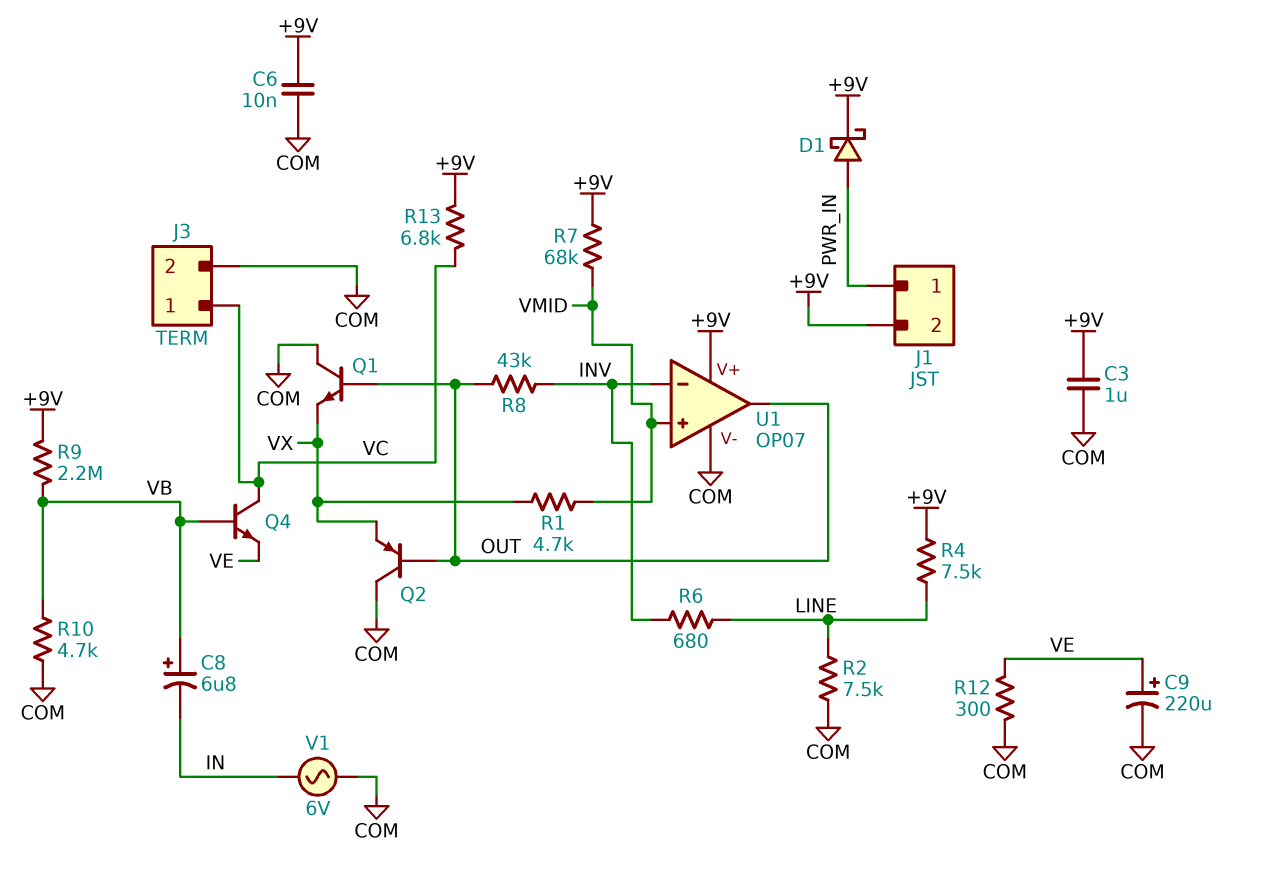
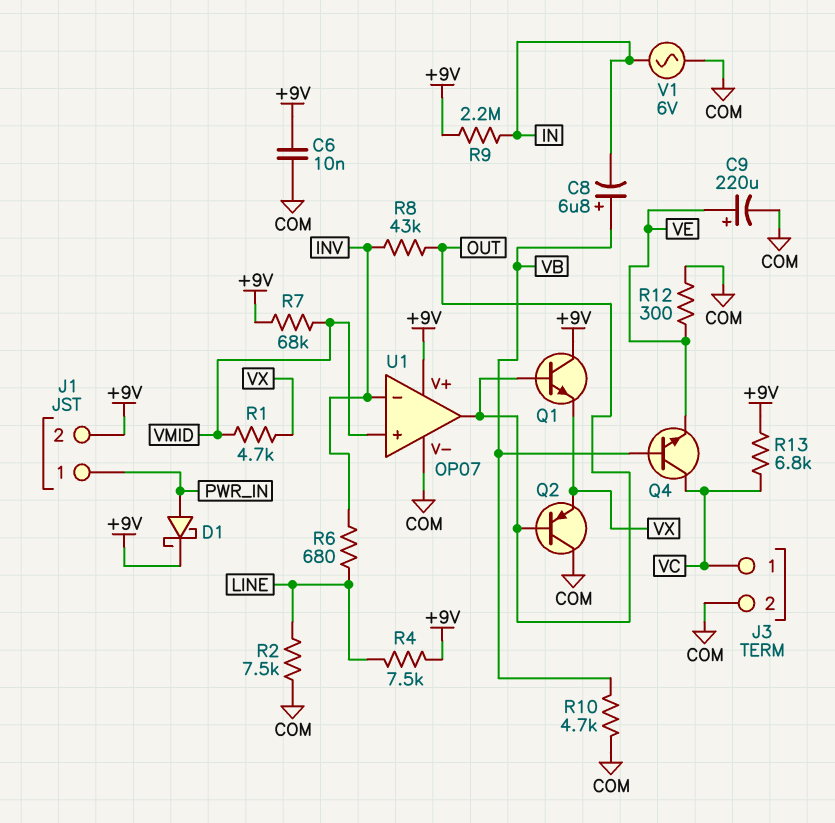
C3: 1uF (+9V, COM) -> none
Q1: NPN (B OUT, C COM, E VX) -> NPN (B OUT, C +9V, E VX)
R9: 2.2M (+9V, VB) -> 2.2M (+9V, IN)

